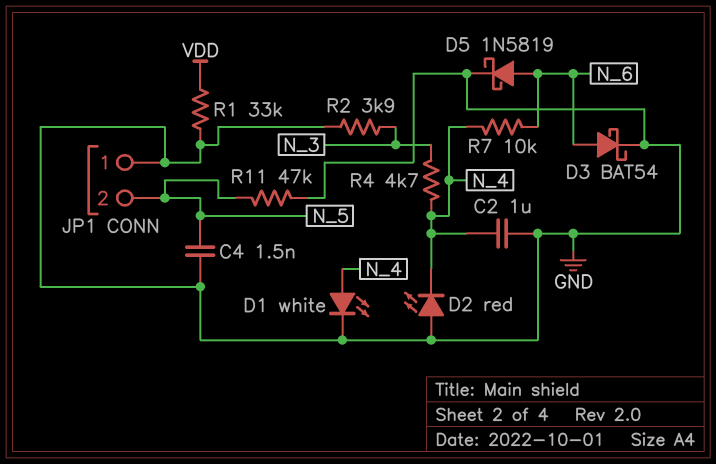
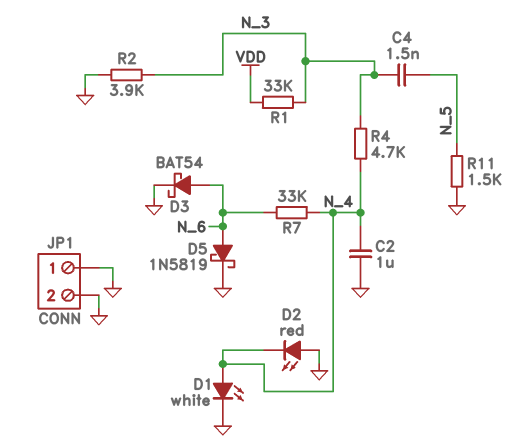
C4: 1.5nF (GND, N_5) -> 1.5nF (N_3, N_5)
JP1 pin 2: N_5 -> GND
R1: 33k (GND, VDD) -> 33k (N_3, VDD)
R7: 10k (N_4, N_6) -> 33k (N_4, N_6)
R11: 47k (GND, N_5) -> 1.5k (GND, N_5)

